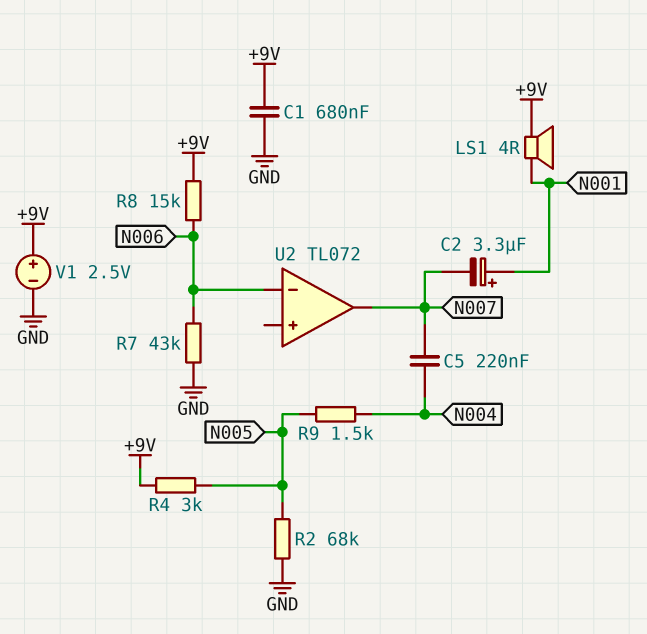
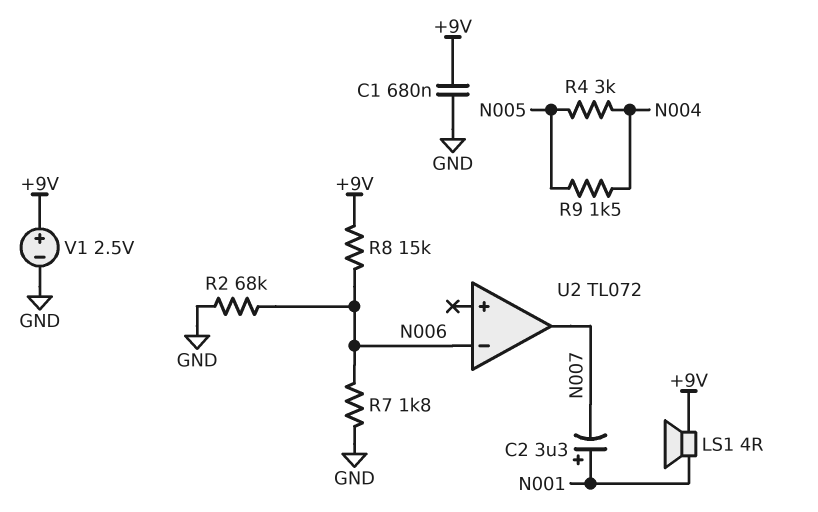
C5: 220nF (N004, N007) -> none
R2: 68k (GND, N005) -> 68k (GND, N006)
R4: 3k (+9V, N005) -> 3k (N004, N005)
R7: 43k (GND, N006) -> 1.8k (GND, N006)

